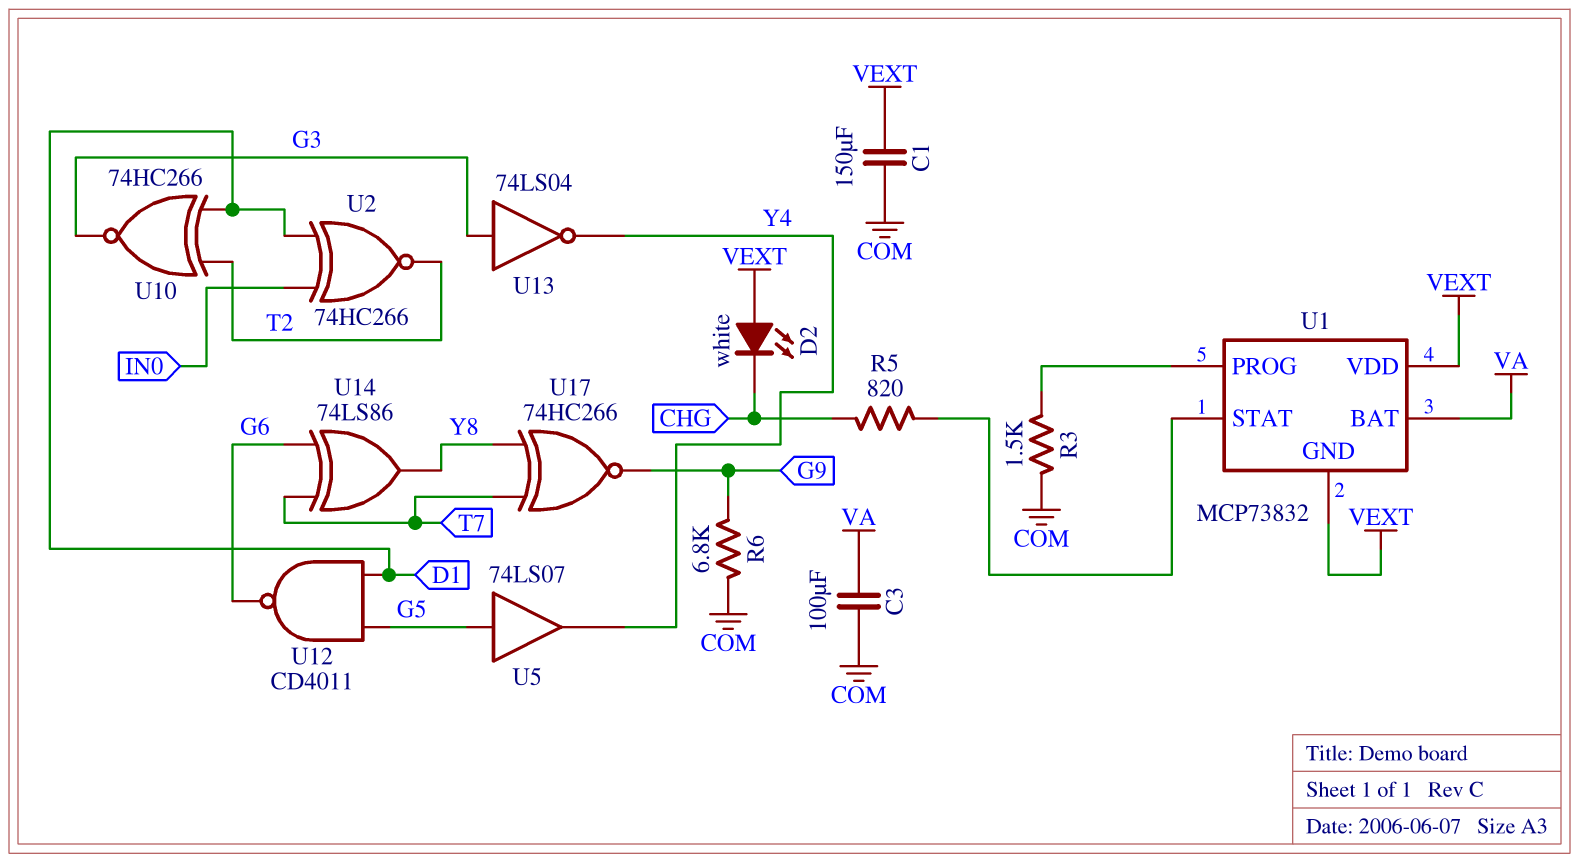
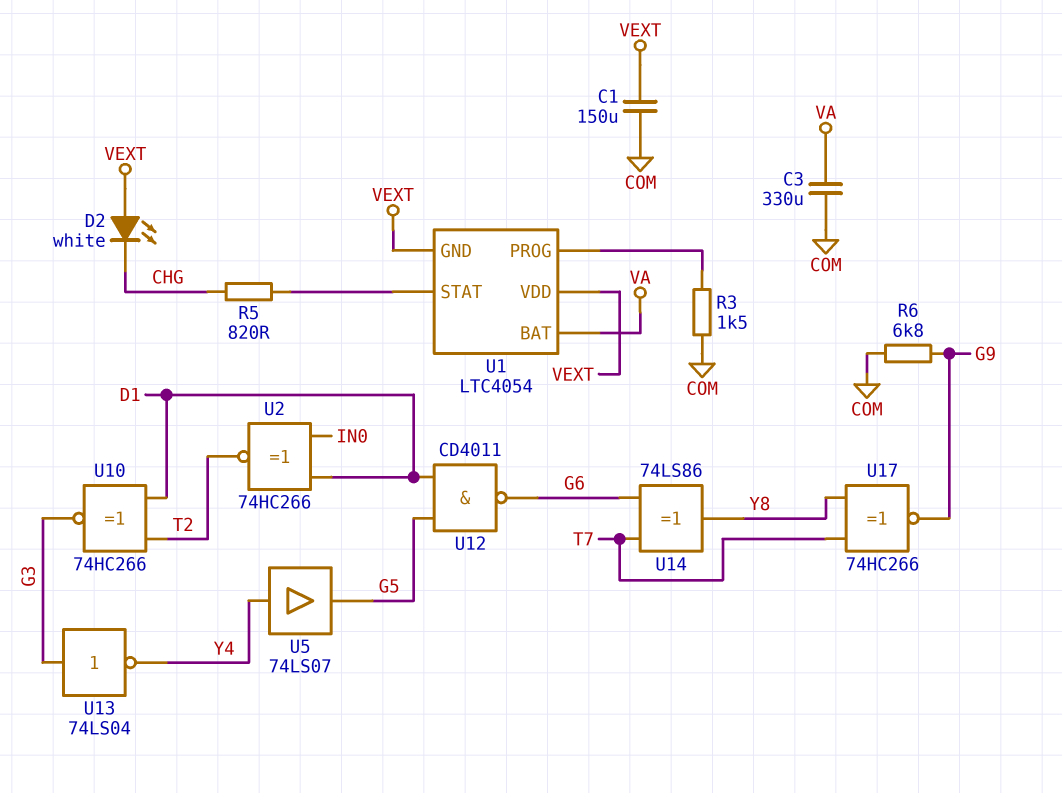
C3: 100uF (COM, VA) -> 330uF (COM, VA)
U1: MCP73832 -> LTC4054
U5: buffer 74LS07 (in G5, out Y4) -> buffer 74LS07 (in Y4, out G5)

